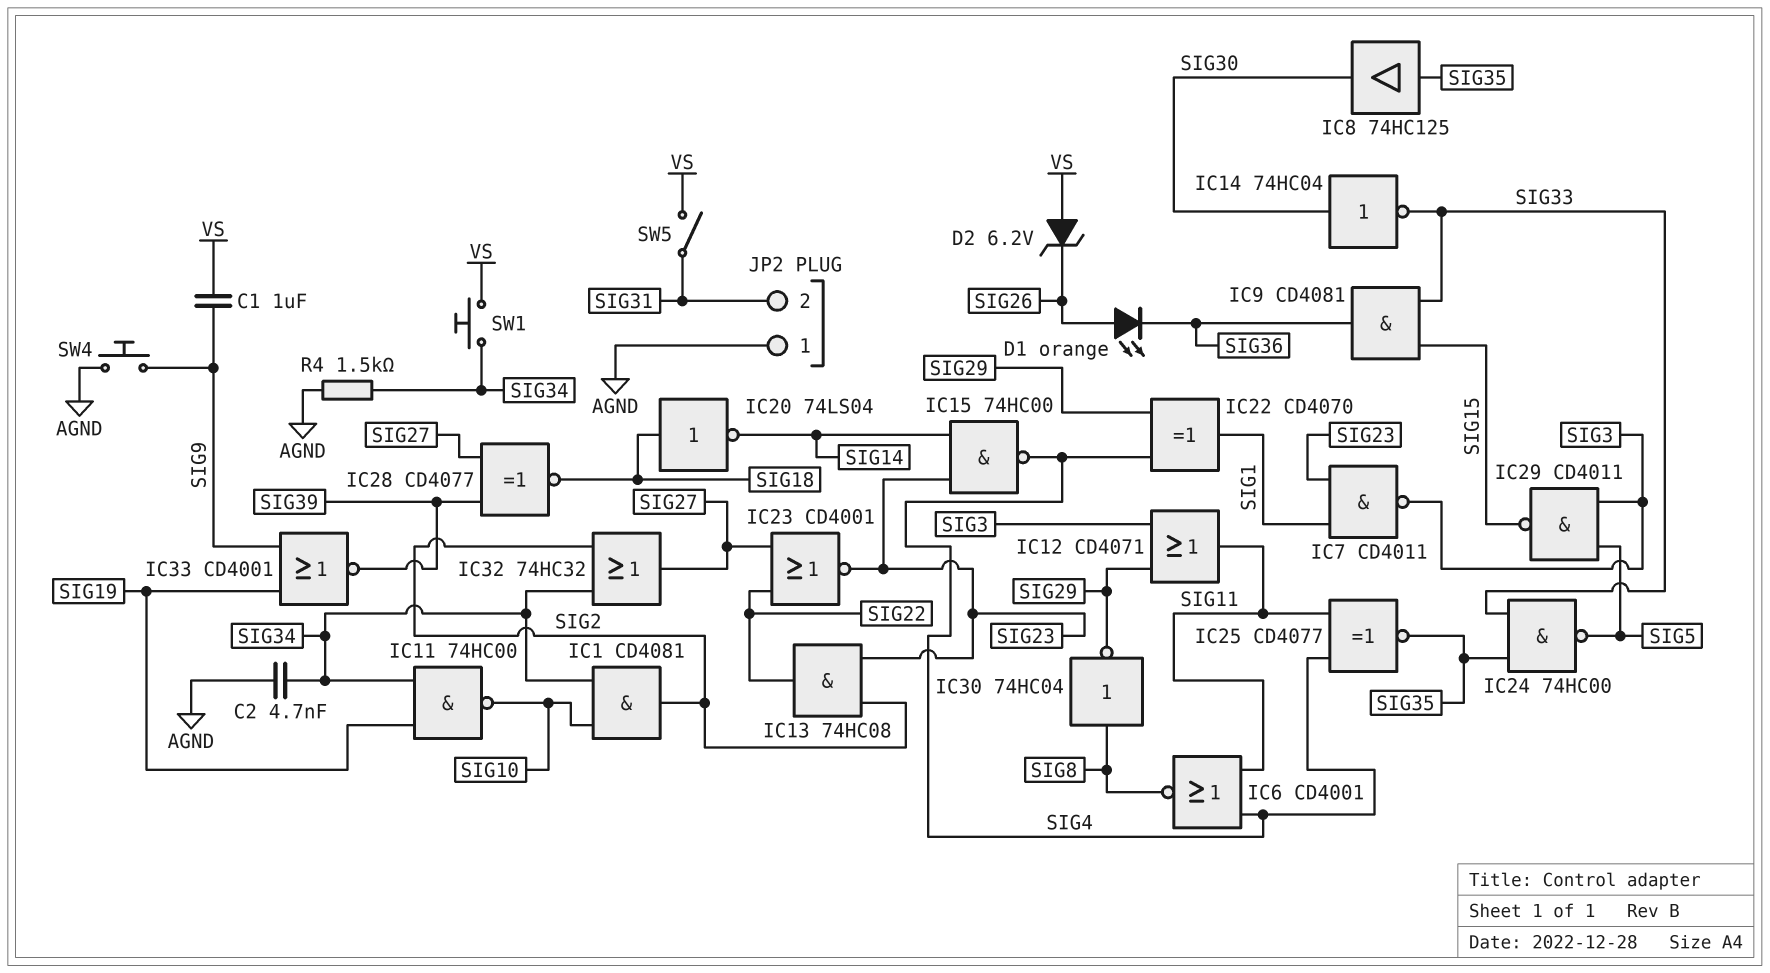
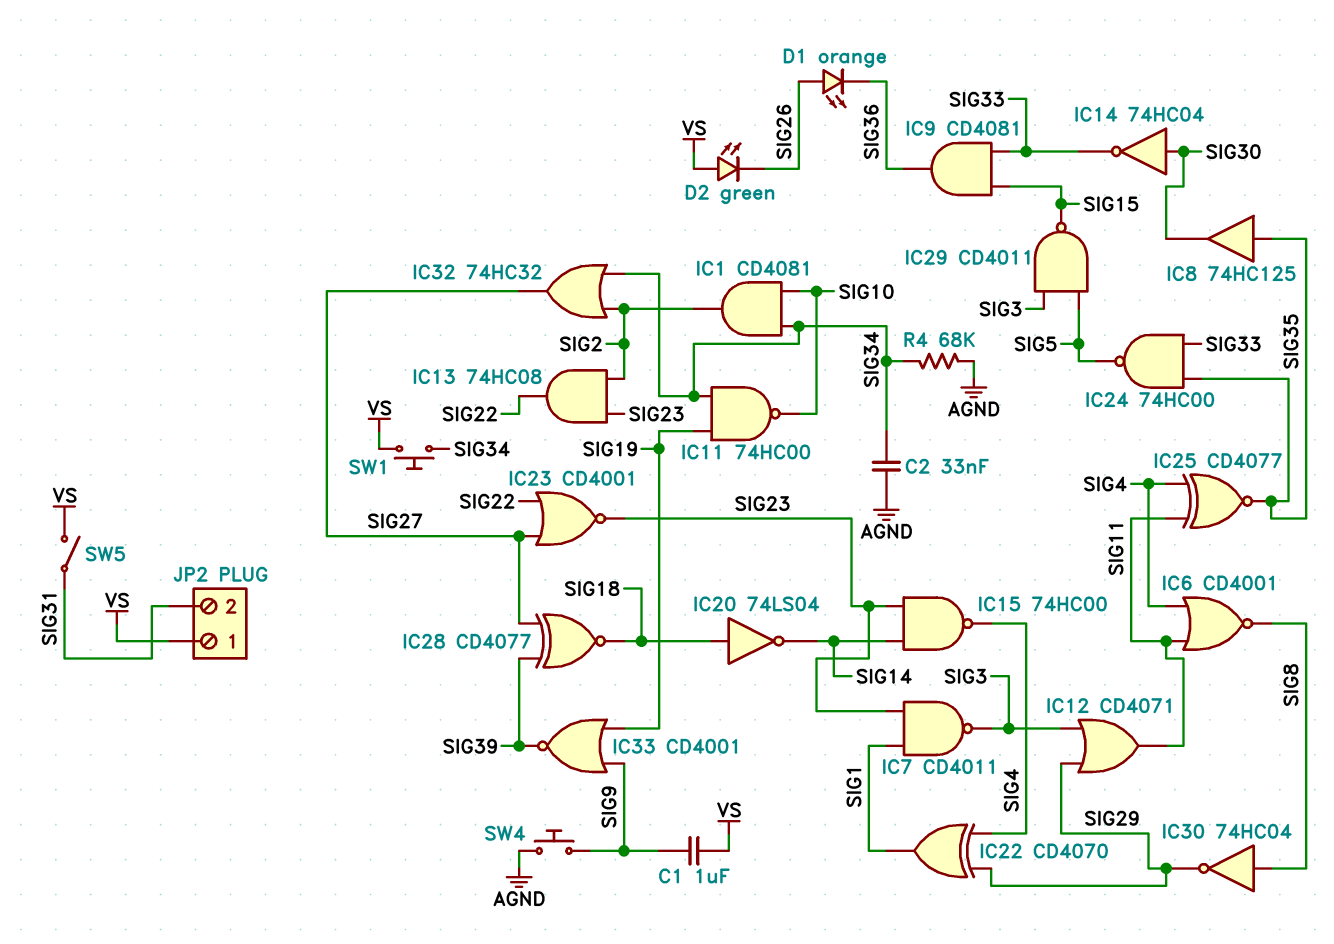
C2: 4.7nF (AGND, SIG34) -> 33nF (AGND, SIG34)
D2: zener 6.2V (A VS, K SIG26) -> LED green (A VS, K SIG26)
JP2 pin 1: AGND -> VS
R4: 1.5k (AGND, SIG34) -> 68k (AGND, SIG34)

